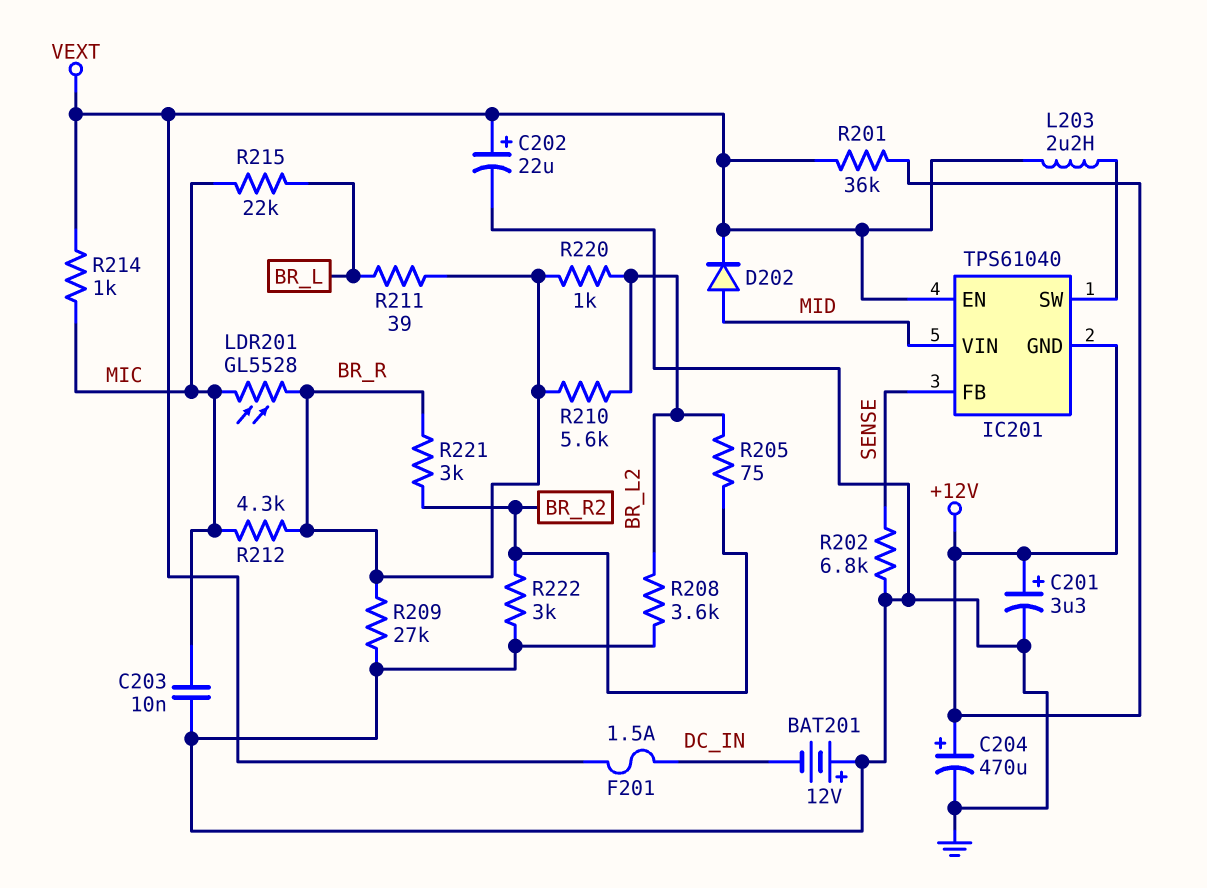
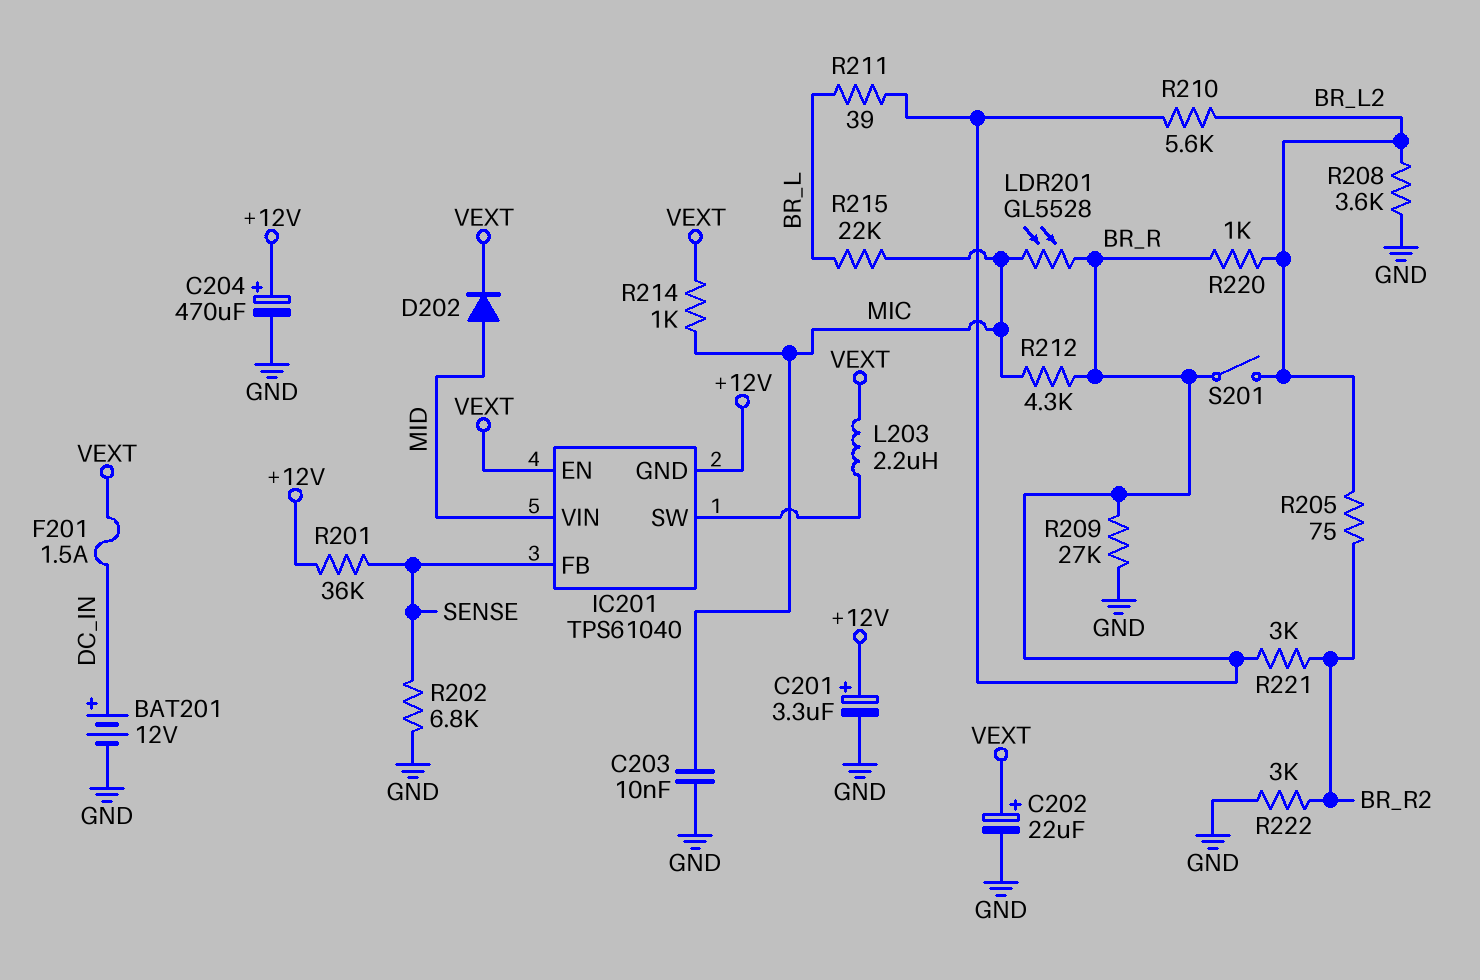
BAT201: 12V (plus GND, minus DC_IN) -> 12V (plus DC_IN, minus GND)
R201: 36k (+12V, VEXT) -> 36k (+12V, SENSE)
S201: none -> switch (BR_L2, BR_R)

